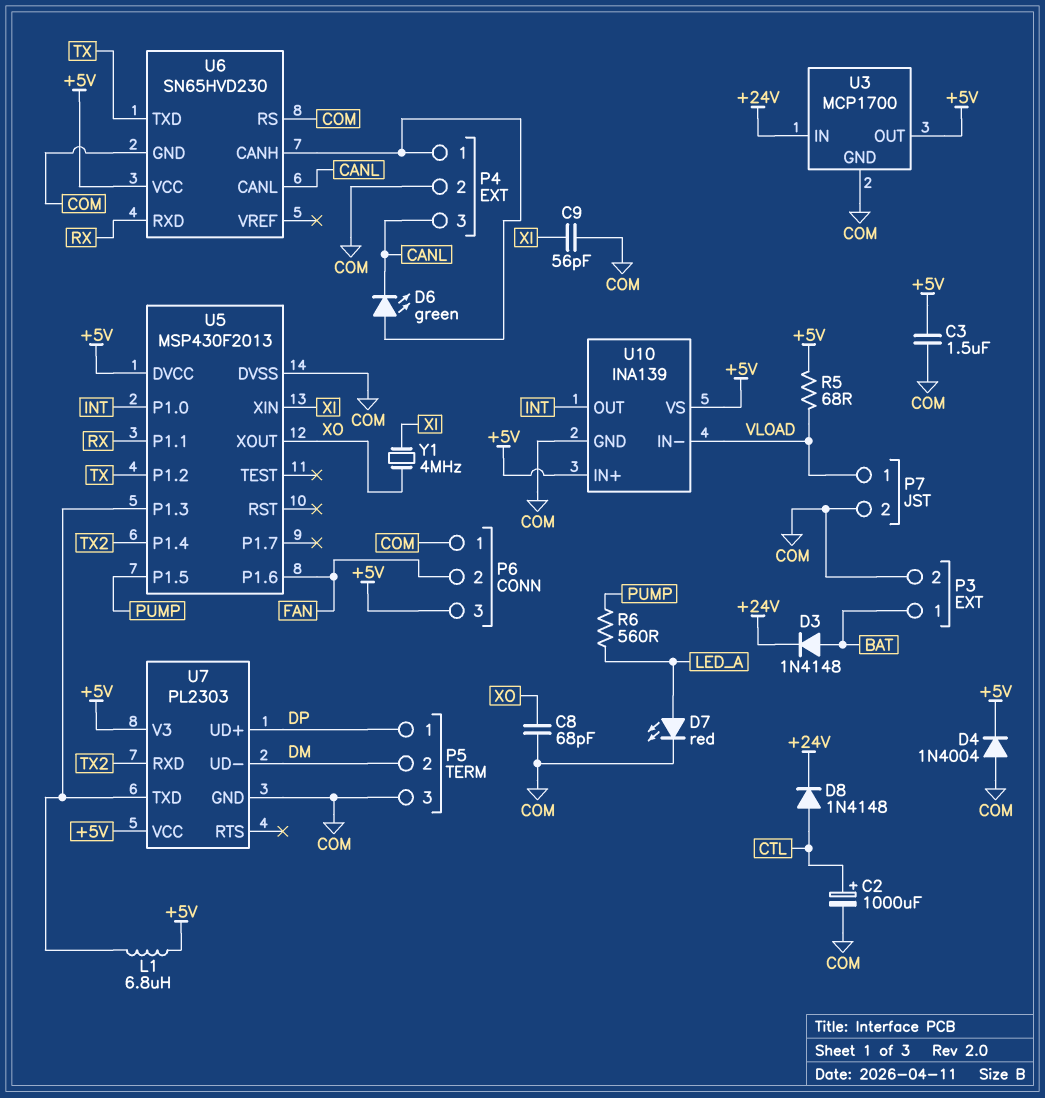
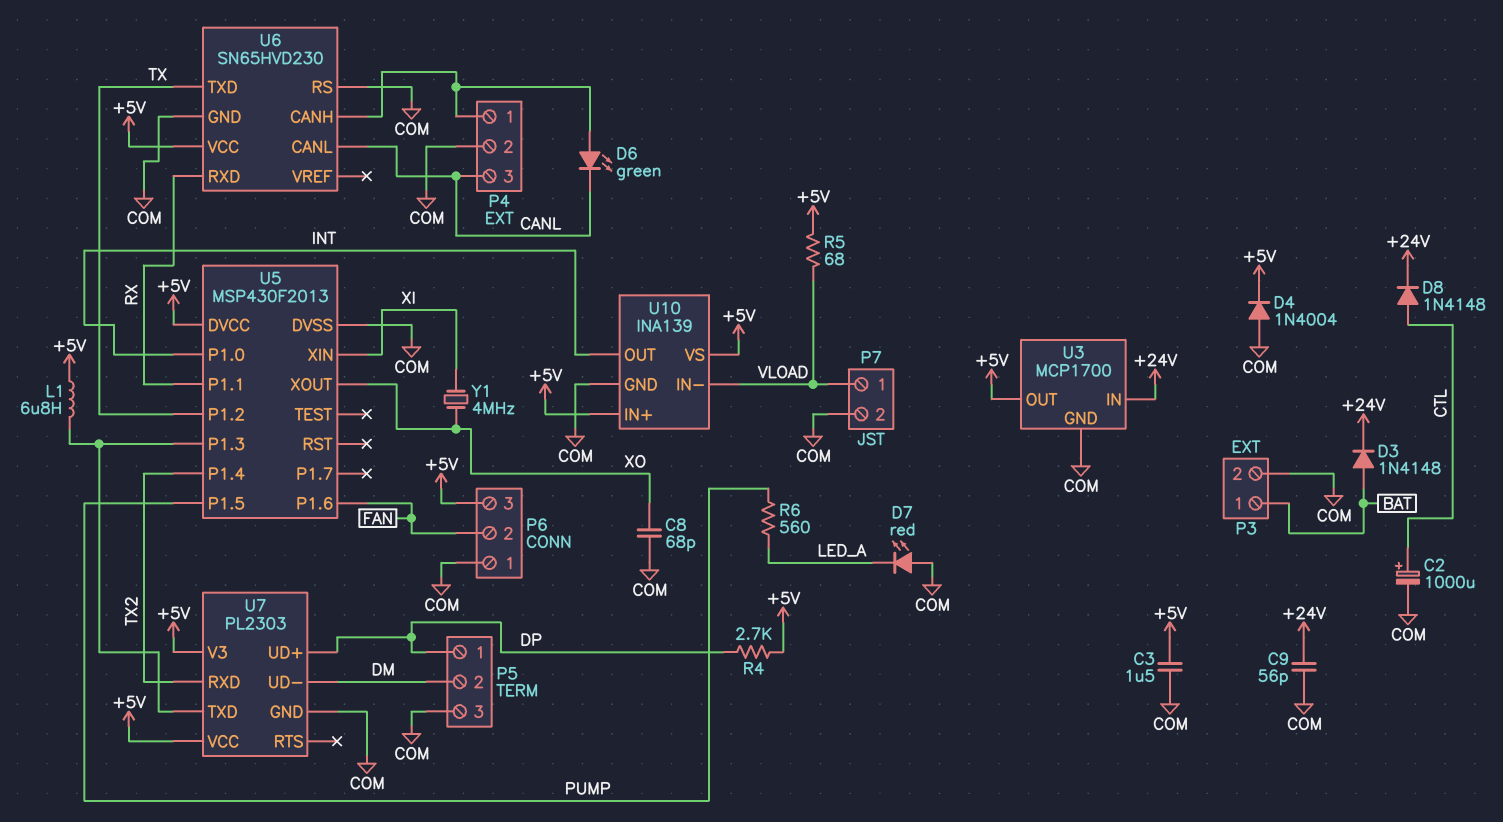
C9: 56pF (COM, XI) -> 56pF (+24V, COM)
D7: LED red (A LED_A, K COM) -> LED red (A COM, K LED_A)
R4: none -> 2.7k (+5V, DP)

